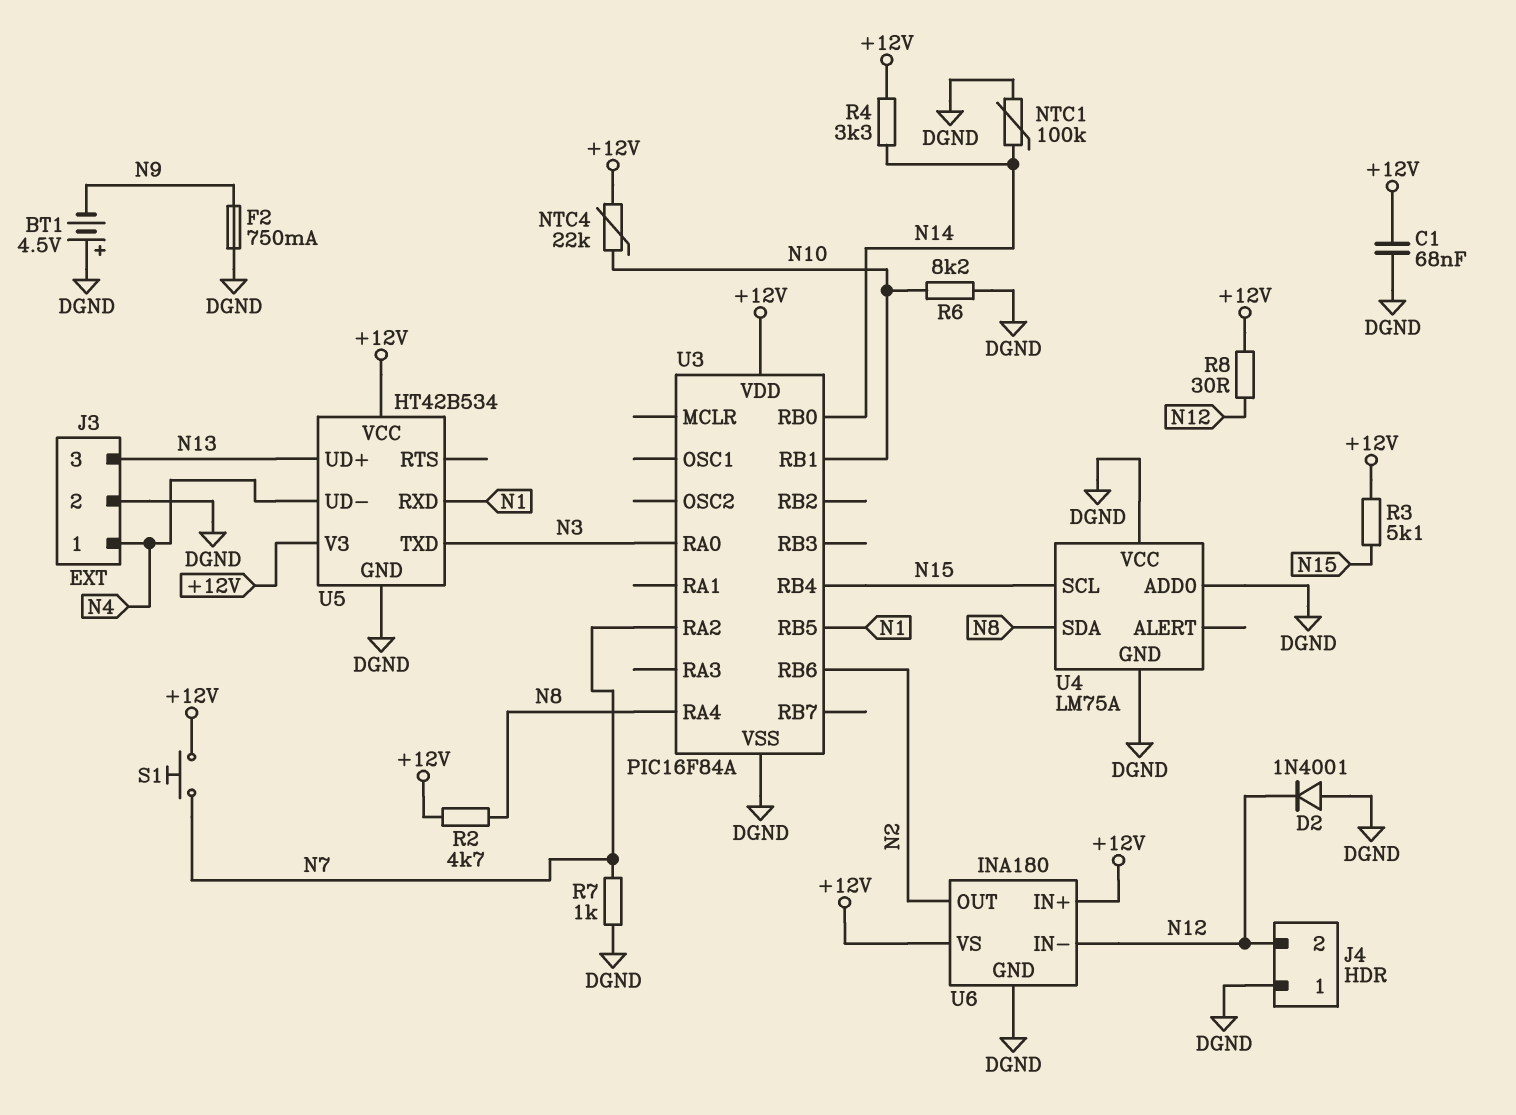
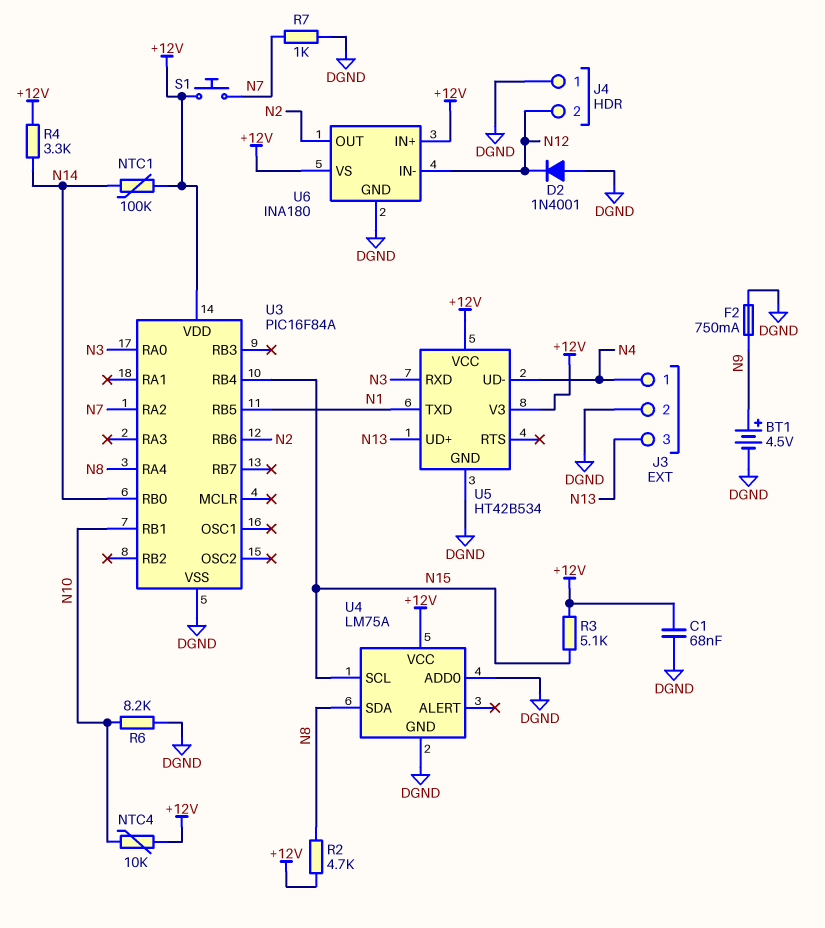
BT1: 4.5V (plus DGND, minus N9) -> 4.5V (plus N9, minus DGND)
NTC1: 100k (DGND, N14) -> 100k (+12V, N14)
NTC4: 22k (+12V, N10) -> 10k (+12V, N10)
R8: 30 (+12V, N12) -> none
U4 pin VCC: DGND -> +12V
U5 pin RXD: N1 -> N3
U5 pin TXD: N3 -> N1

